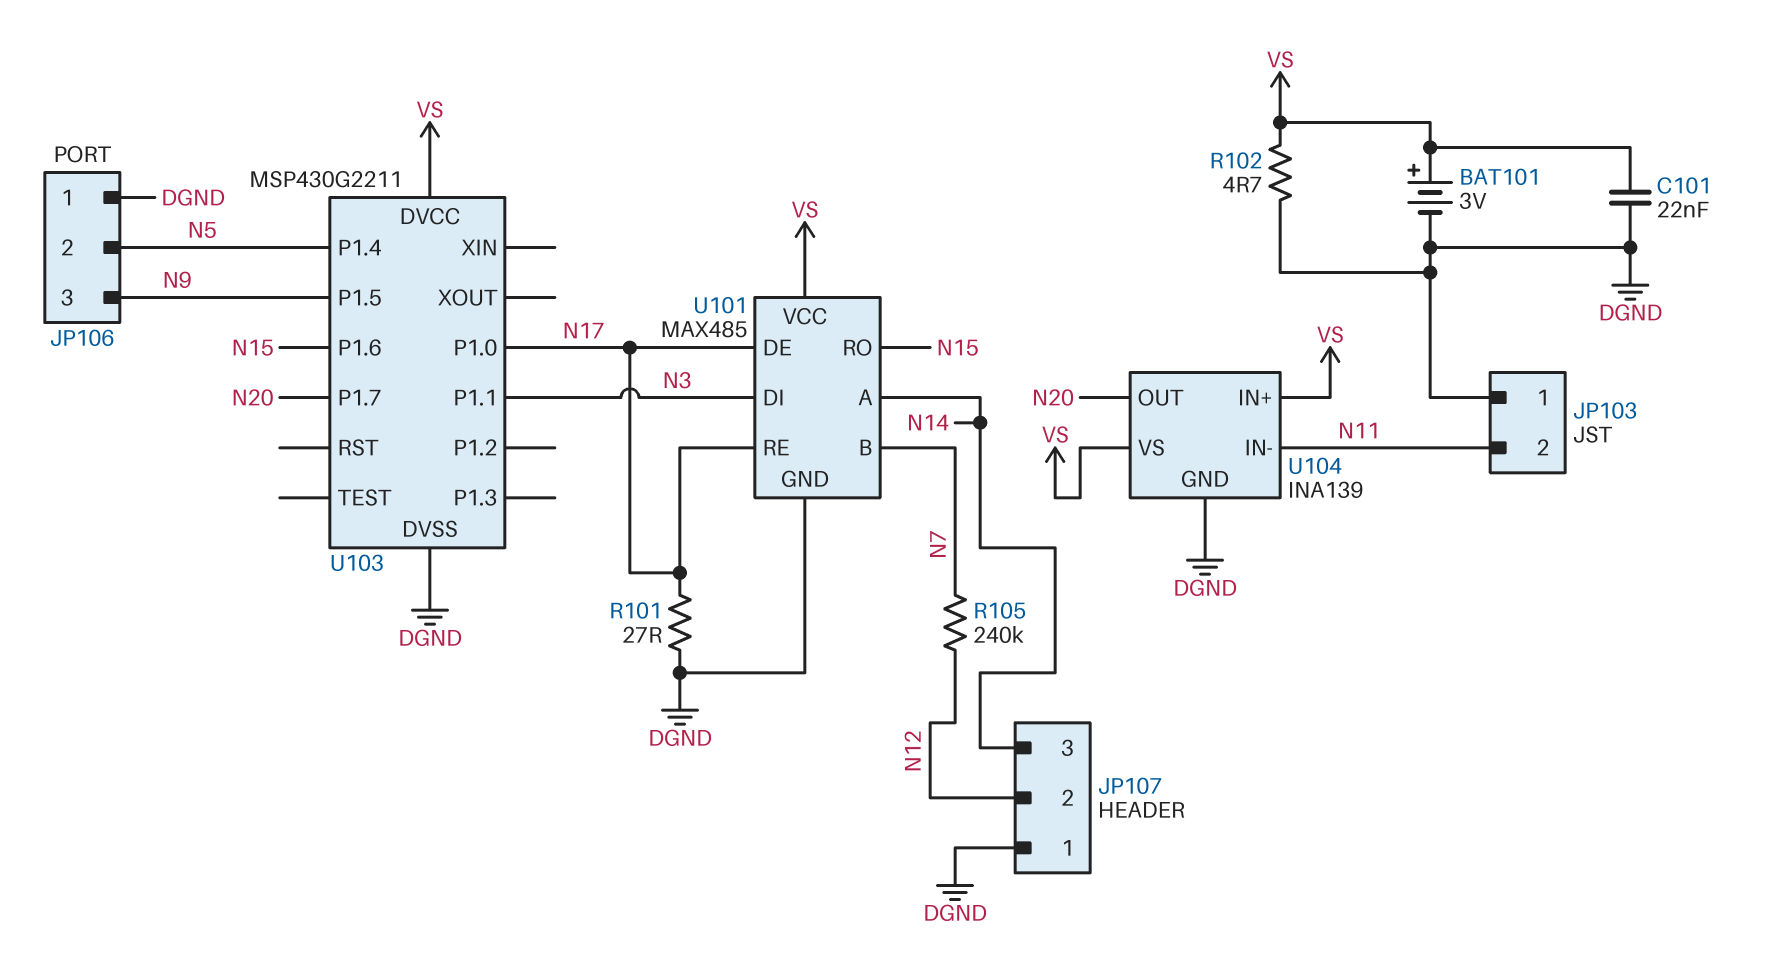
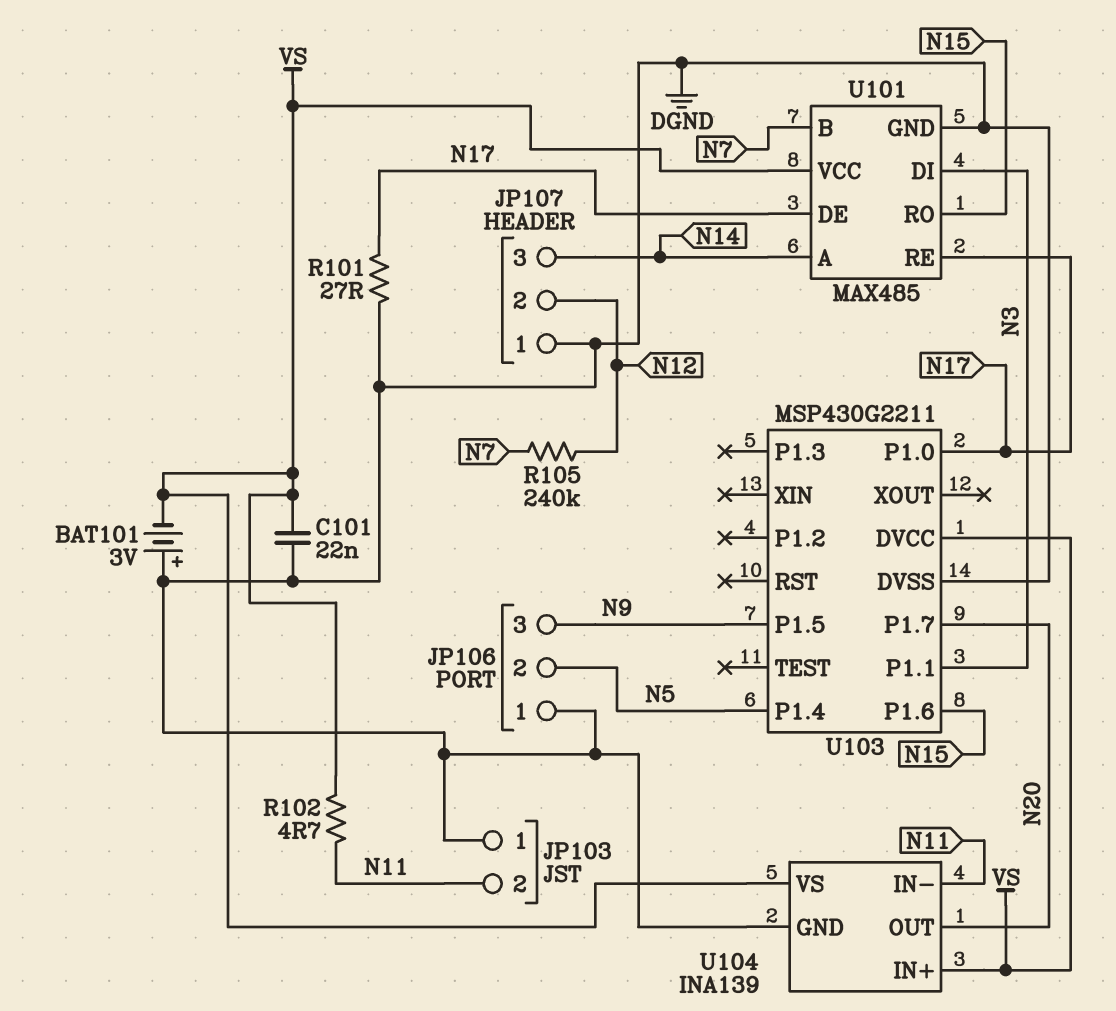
BAT101: 3V (plus VS, minus DGND) -> 3V (plus DGND, minus VS)
R102: 4.7 (DGND, VS) -> 4.7 (N11, VS)

